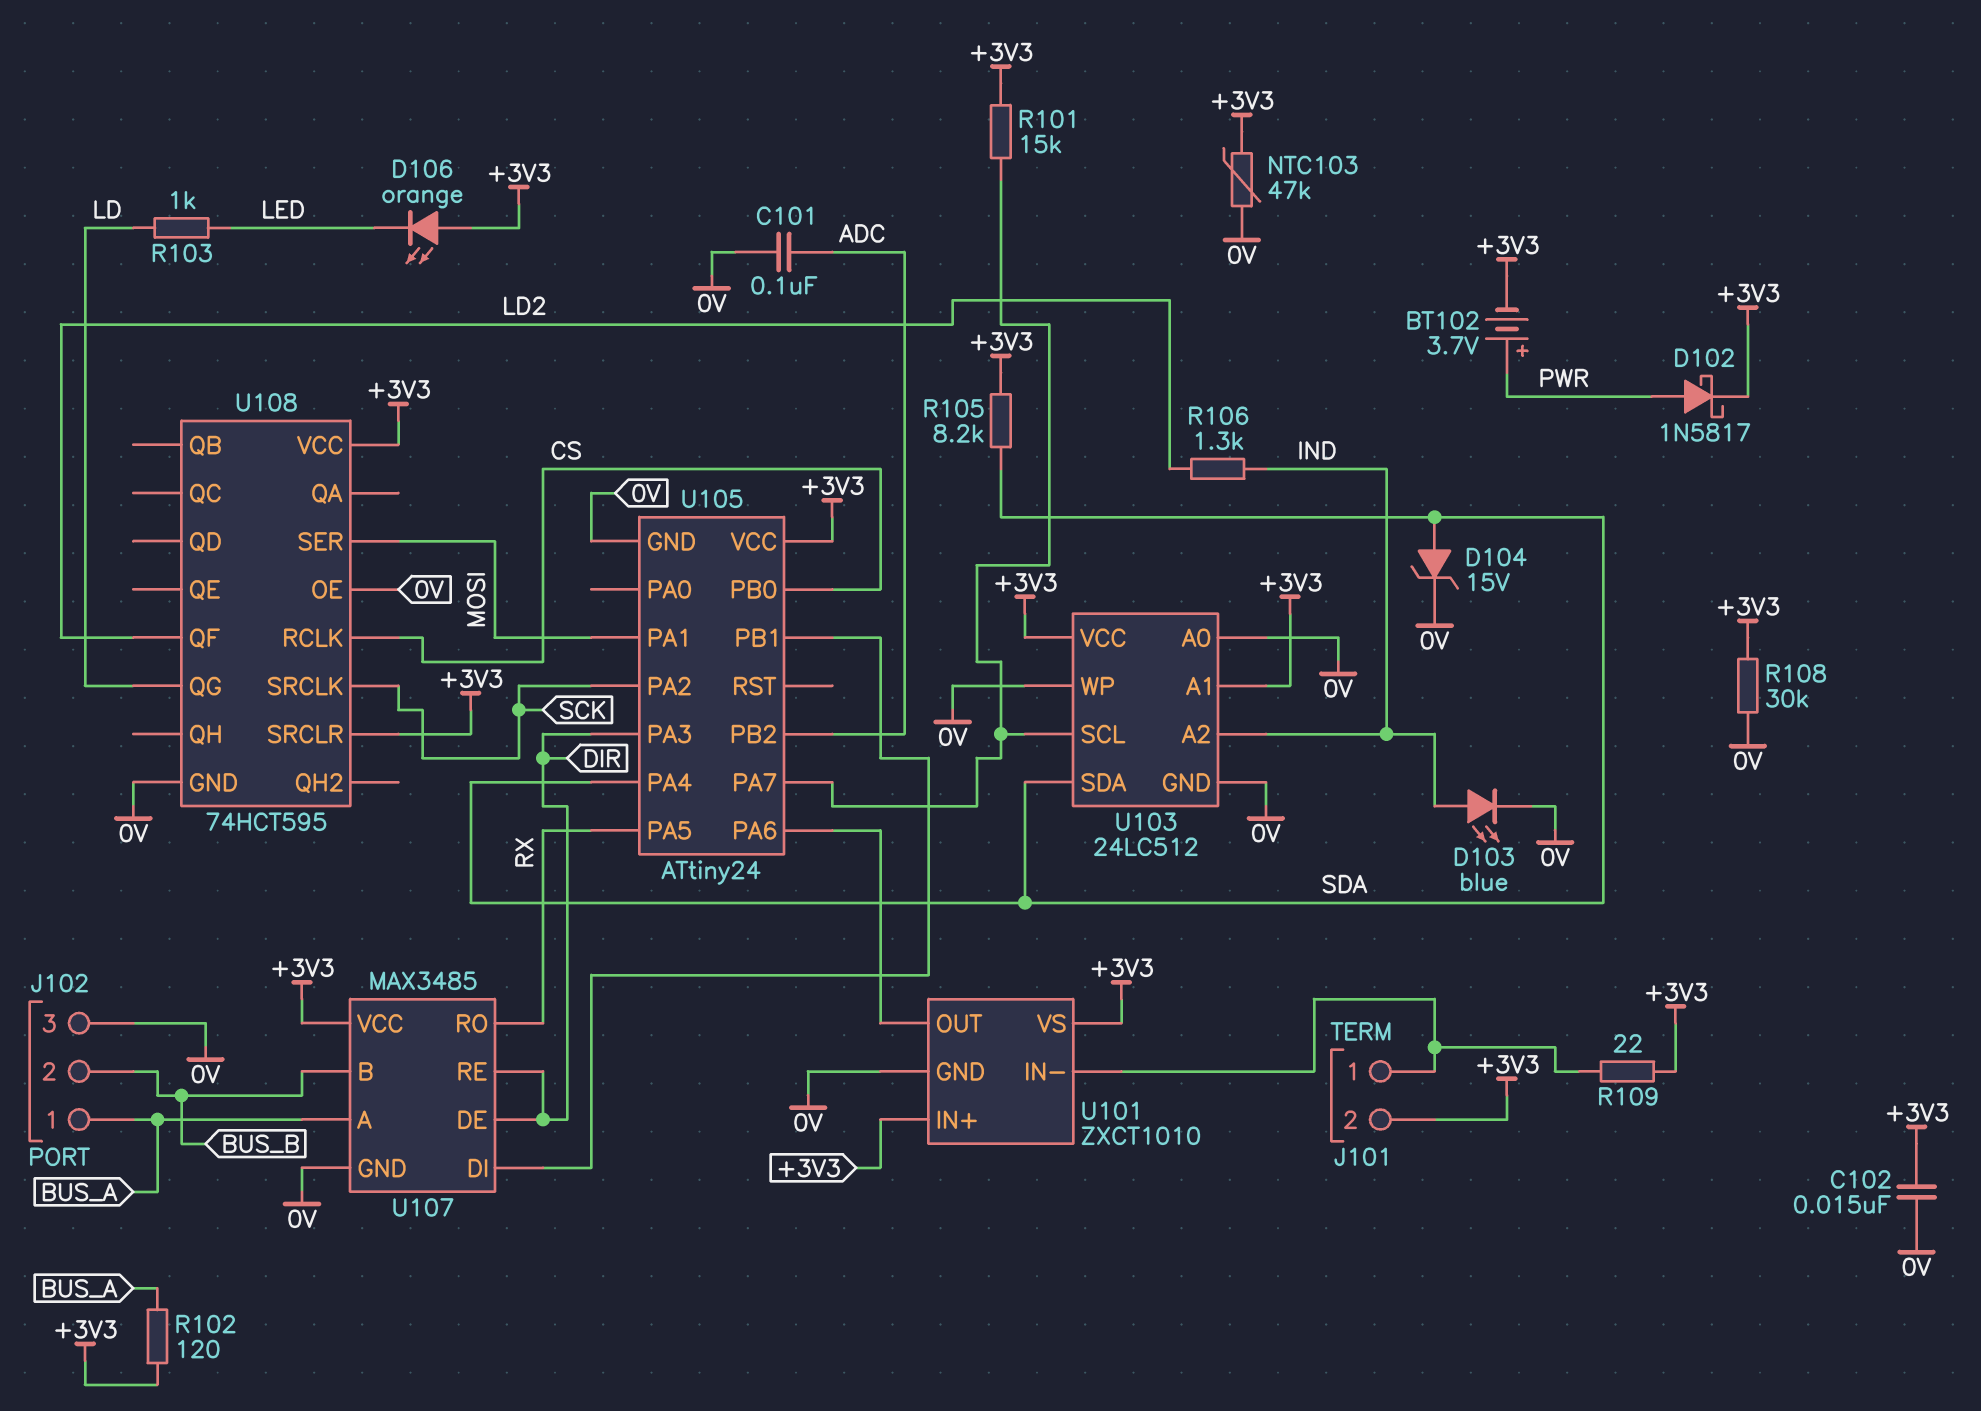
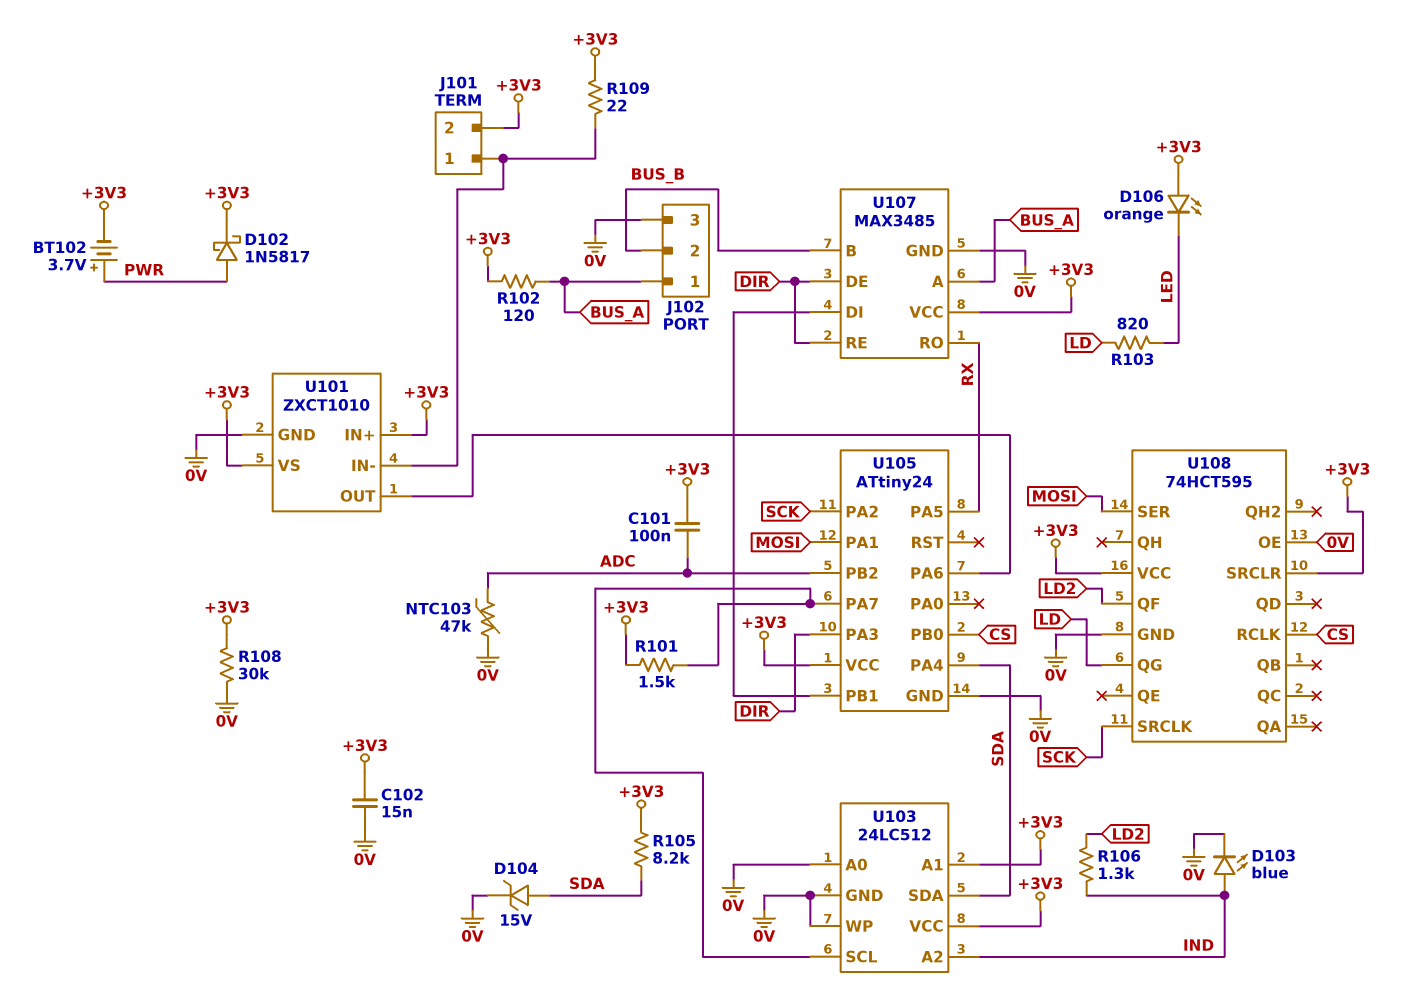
C101: 100nF (0V, ADC) -> 100nF (+3V3, ADC)
NTC103: 47k (+3V3, 0V) -> 47k (0V, ADC)
R101: 15k (+3V3, U103/SCL) -> 1.5k (+3V3, U103/SCL)
R103: 1k (LD, LED) -> 820 (LD, LED)

